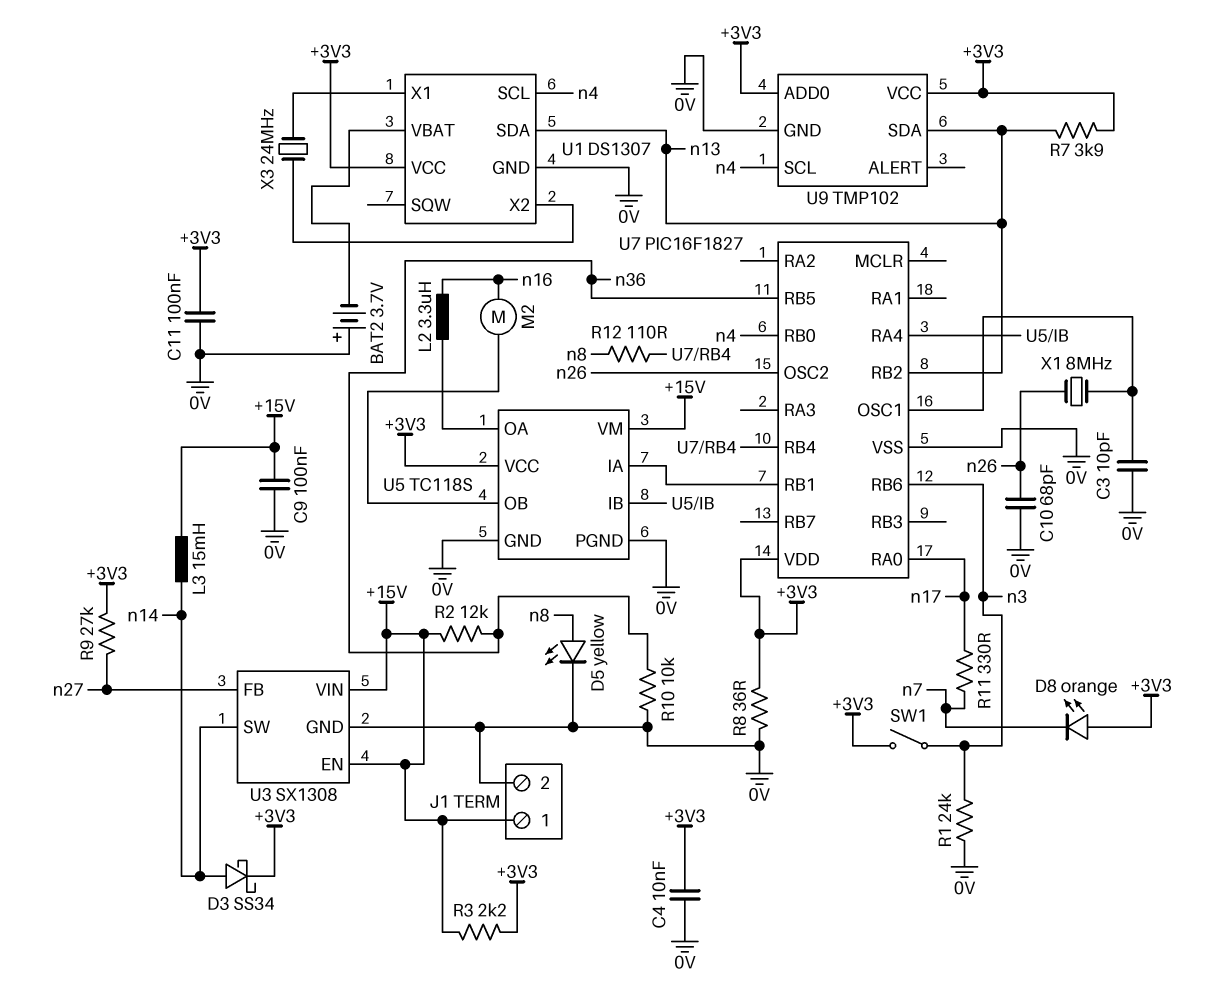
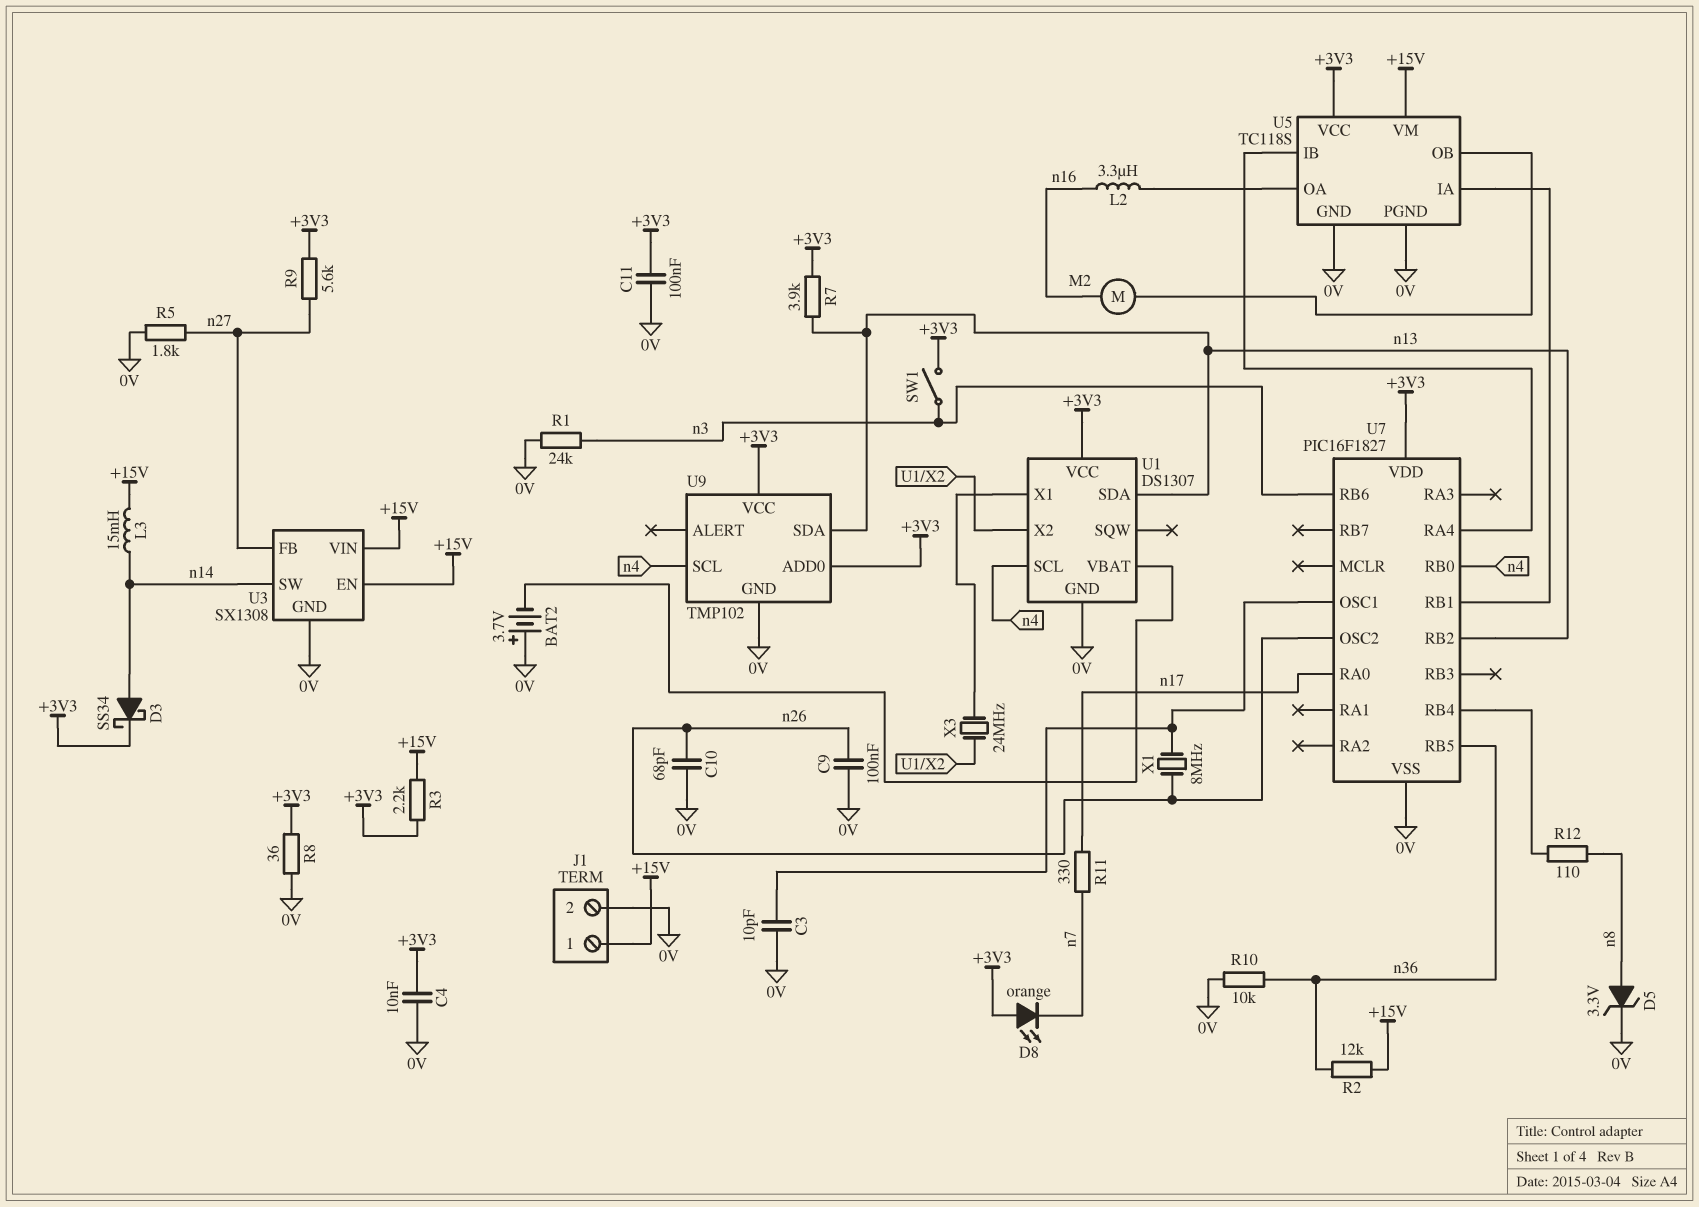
C9: 100nF (+15V, 0V) -> 100nF (0V, n26)
D5: LED yellow (A n8, K 0V) -> zener 3.3V (A n8, K 0V)
R5: none -> 1.8k (0V, n27)
R9: 27k (+3V3, n27) -> 5.6k (+3V3, n27)

